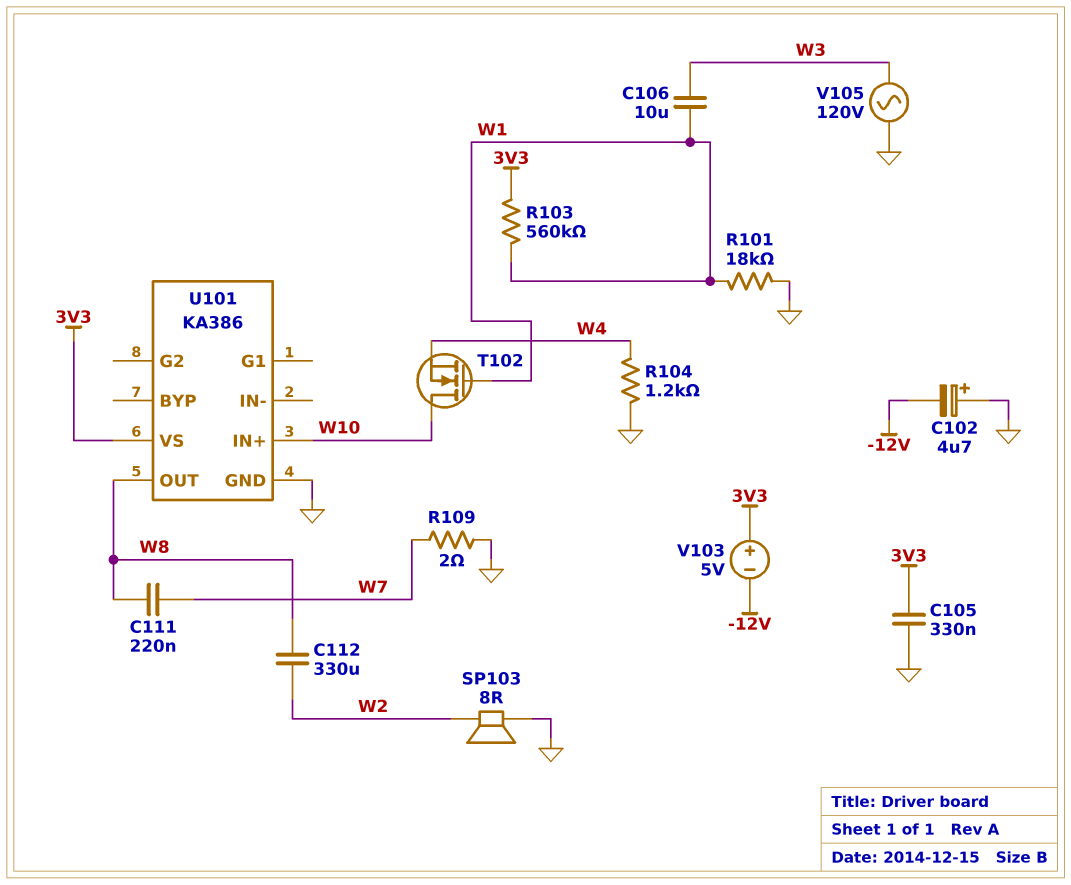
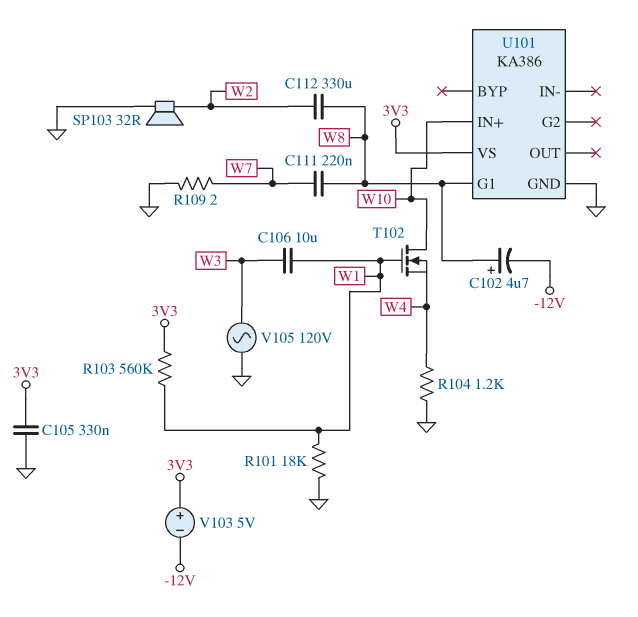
C102: 4.7uF (plus GND, minus -12V) -> 4.7uF (plus W8, minus -12V)
SP103: speaker 8R (GND, W2) -> speaker 32R (GND, W2)
U101 pin G1: none -> W8
U101 pin OUT: W8 -> none

